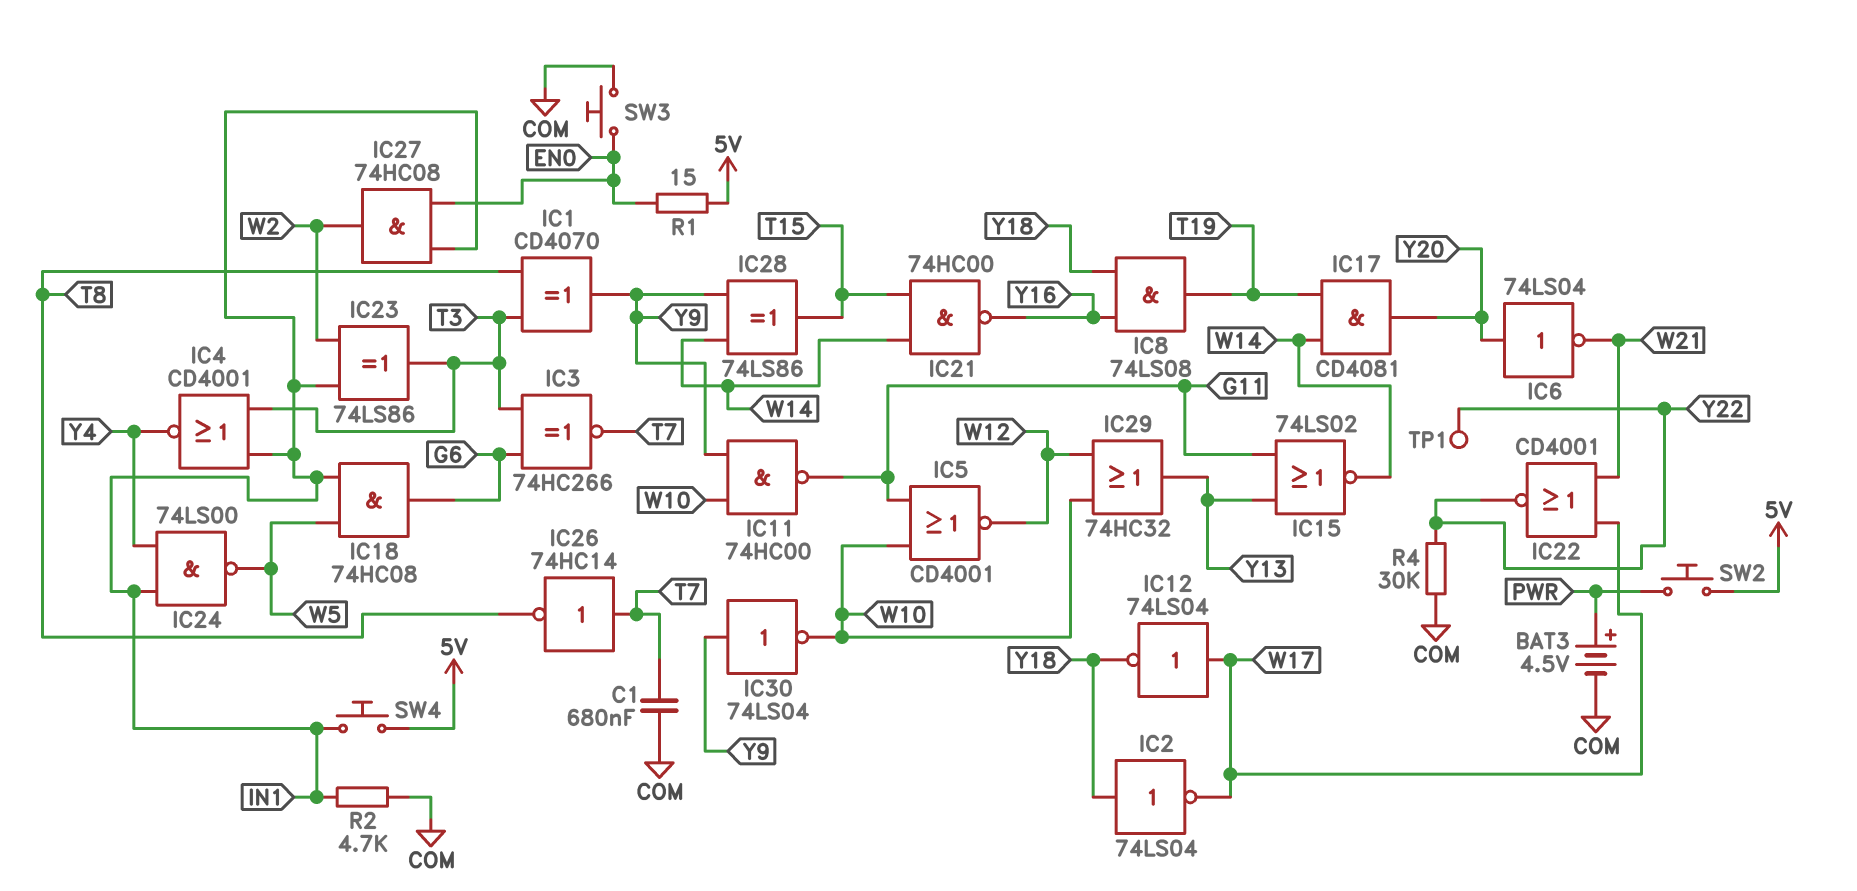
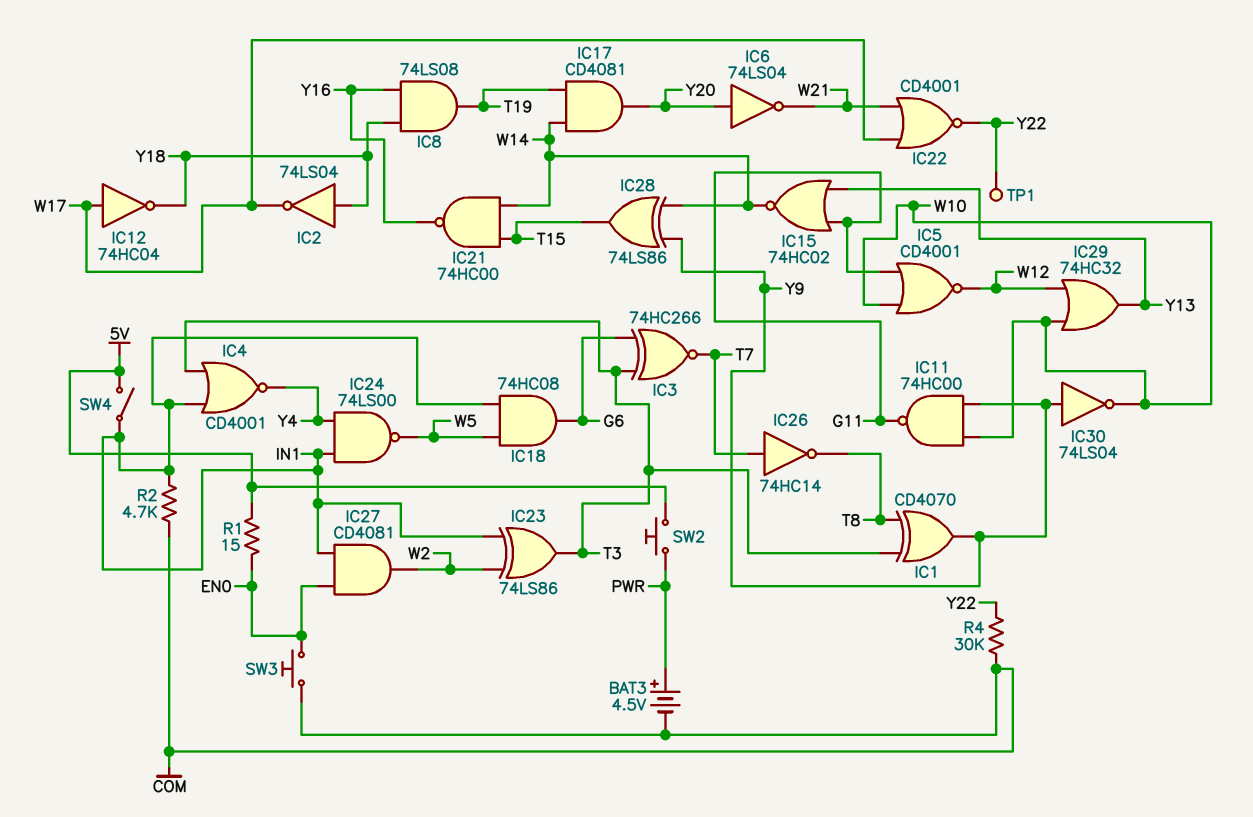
C1: 680nF (COM, T7) -> none
IC12: NOT 74LS04 (in W17, out Y18) -> NOT 74HC04 (in W17, out Y18)
IC15: NOR 74LS02 (in G11, in Y13, out W14) -> NOR 74HC02 (in G11, in Y13, out W14)
IC27: AND 74HC08 (in EN0, in IN1, out W2) -> AND CD4081 (in EN0, in IN1, out W2)
SW4: button (5V, IN1) -> switch (5V, IN1)

